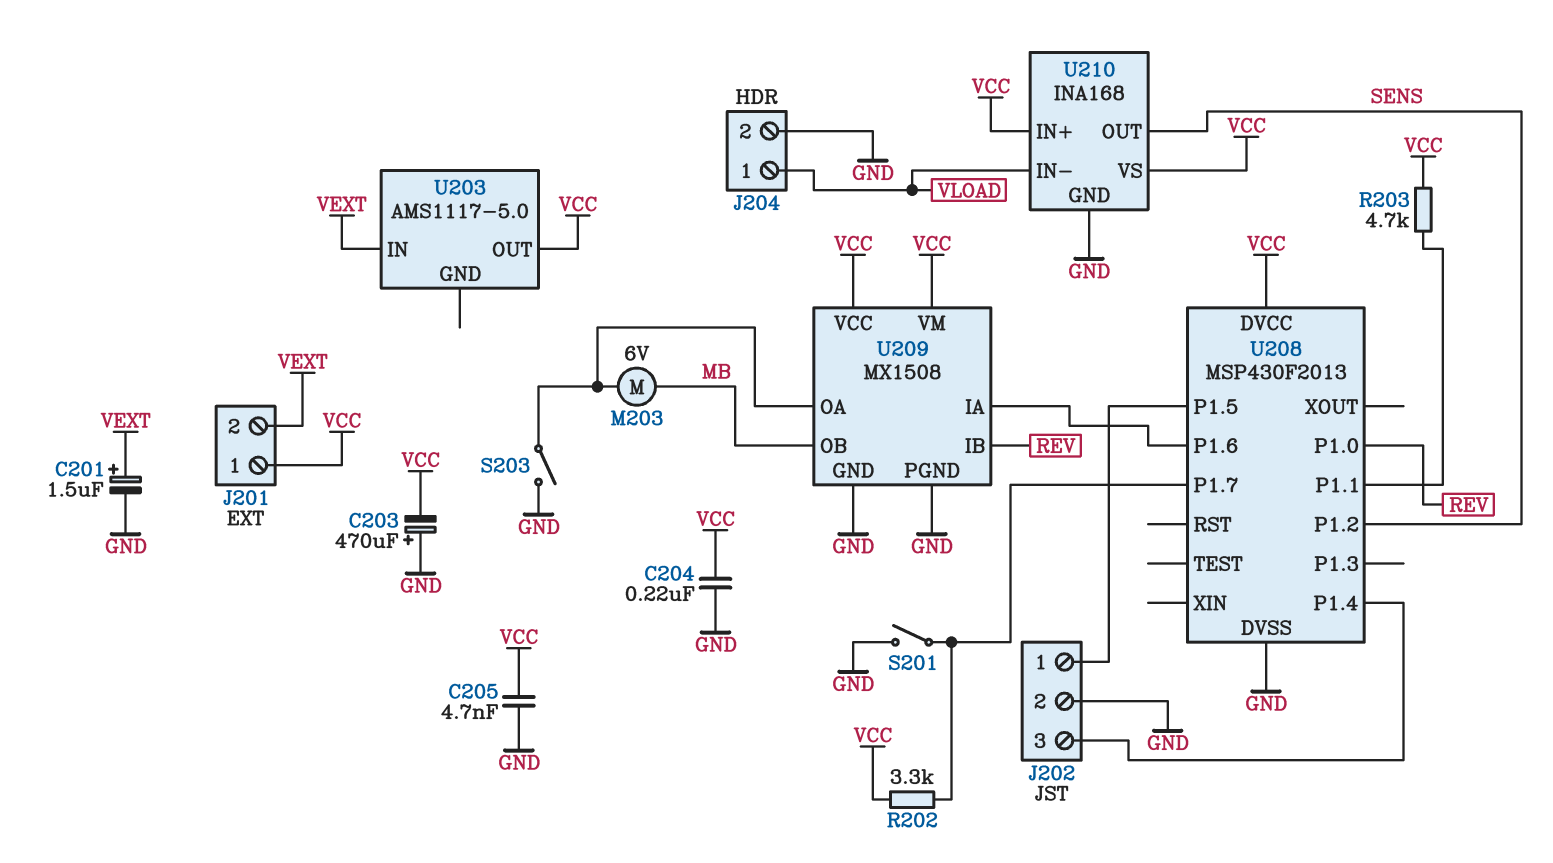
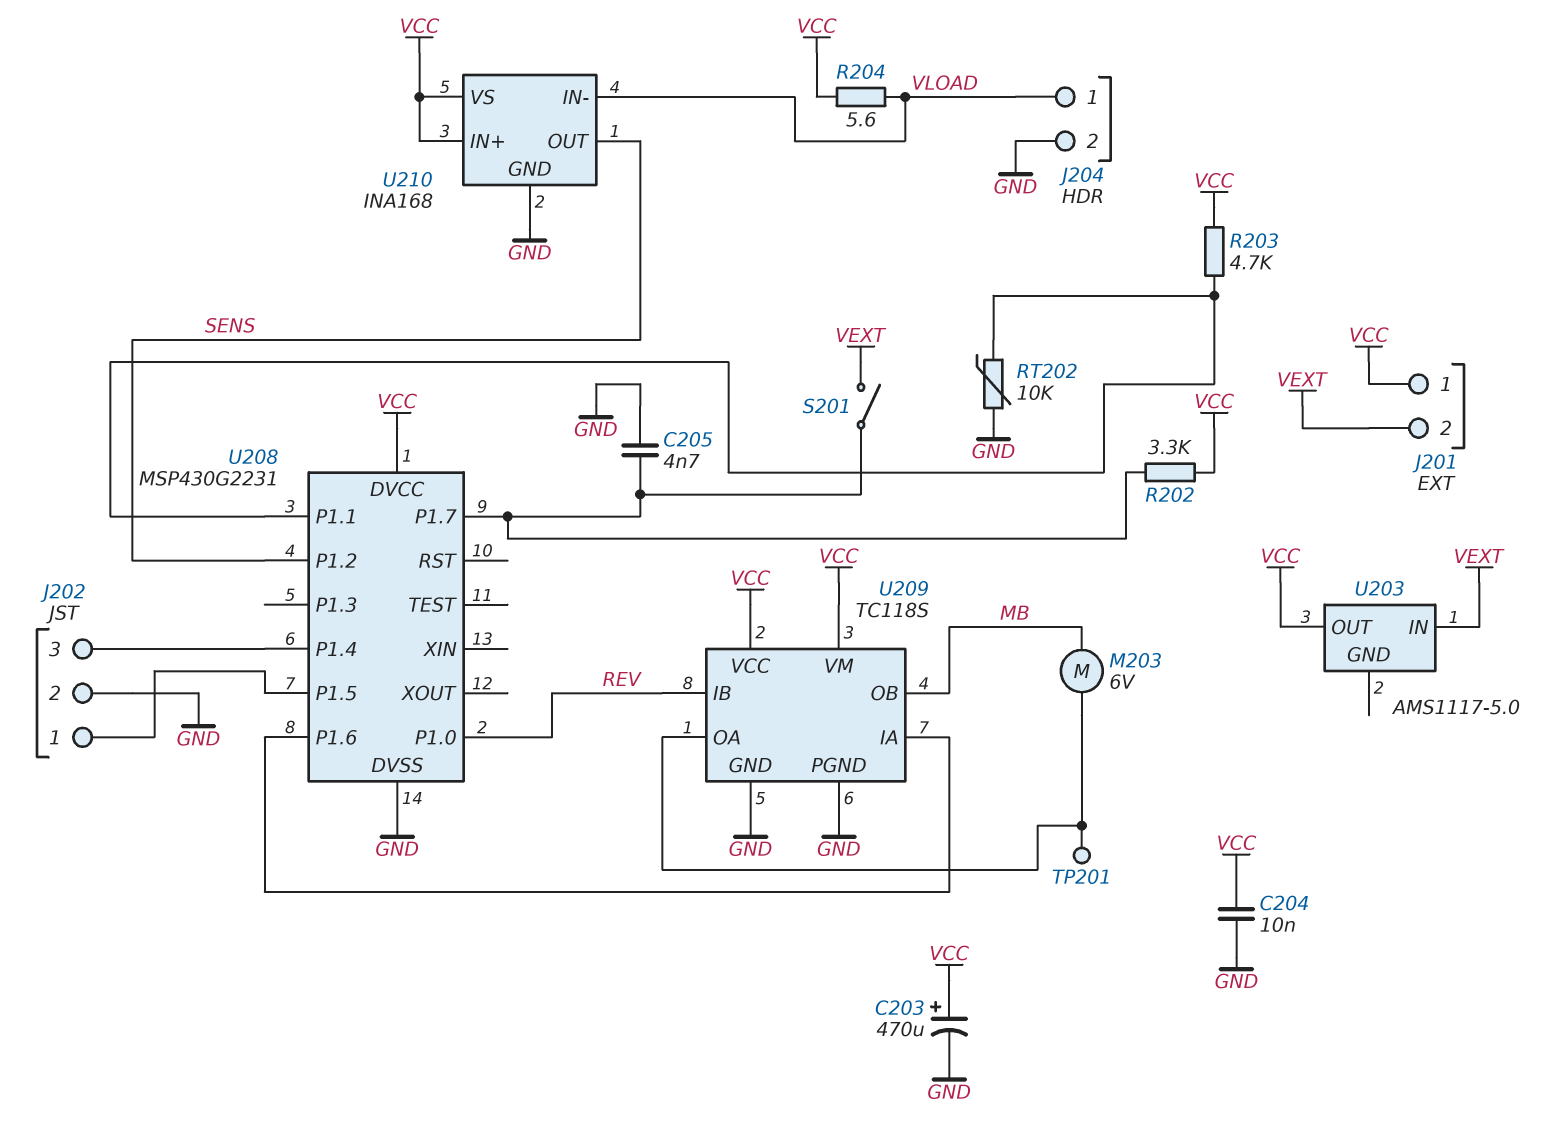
C201: 1.5uF (plus VEXT, minus GND) -> none
C203: 470uF (plus GND, minus VCC) -> 470uF (plus VCC, minus GND)
C204: 220nF (GND, VCC) -> 10nF (GND, VCC)
C205: 4.7nF (GND, VCC) -> 4.7nF (GND, U208/P1.7)
R204: none -> 5.6 (VCC, VLOAD)
RT202: none -> 10k (GND, U208/P1.1)
S201: switch (GND, U208/P1.7) -> switch (U208/P1.7, VEXT)
S203: switch (GND, U209/OA) -> none
TP201: none -> test point (U209/OA)
U208: MSP430F2013 -> MSP430G2231
U209: MX1508 -> TC118S

